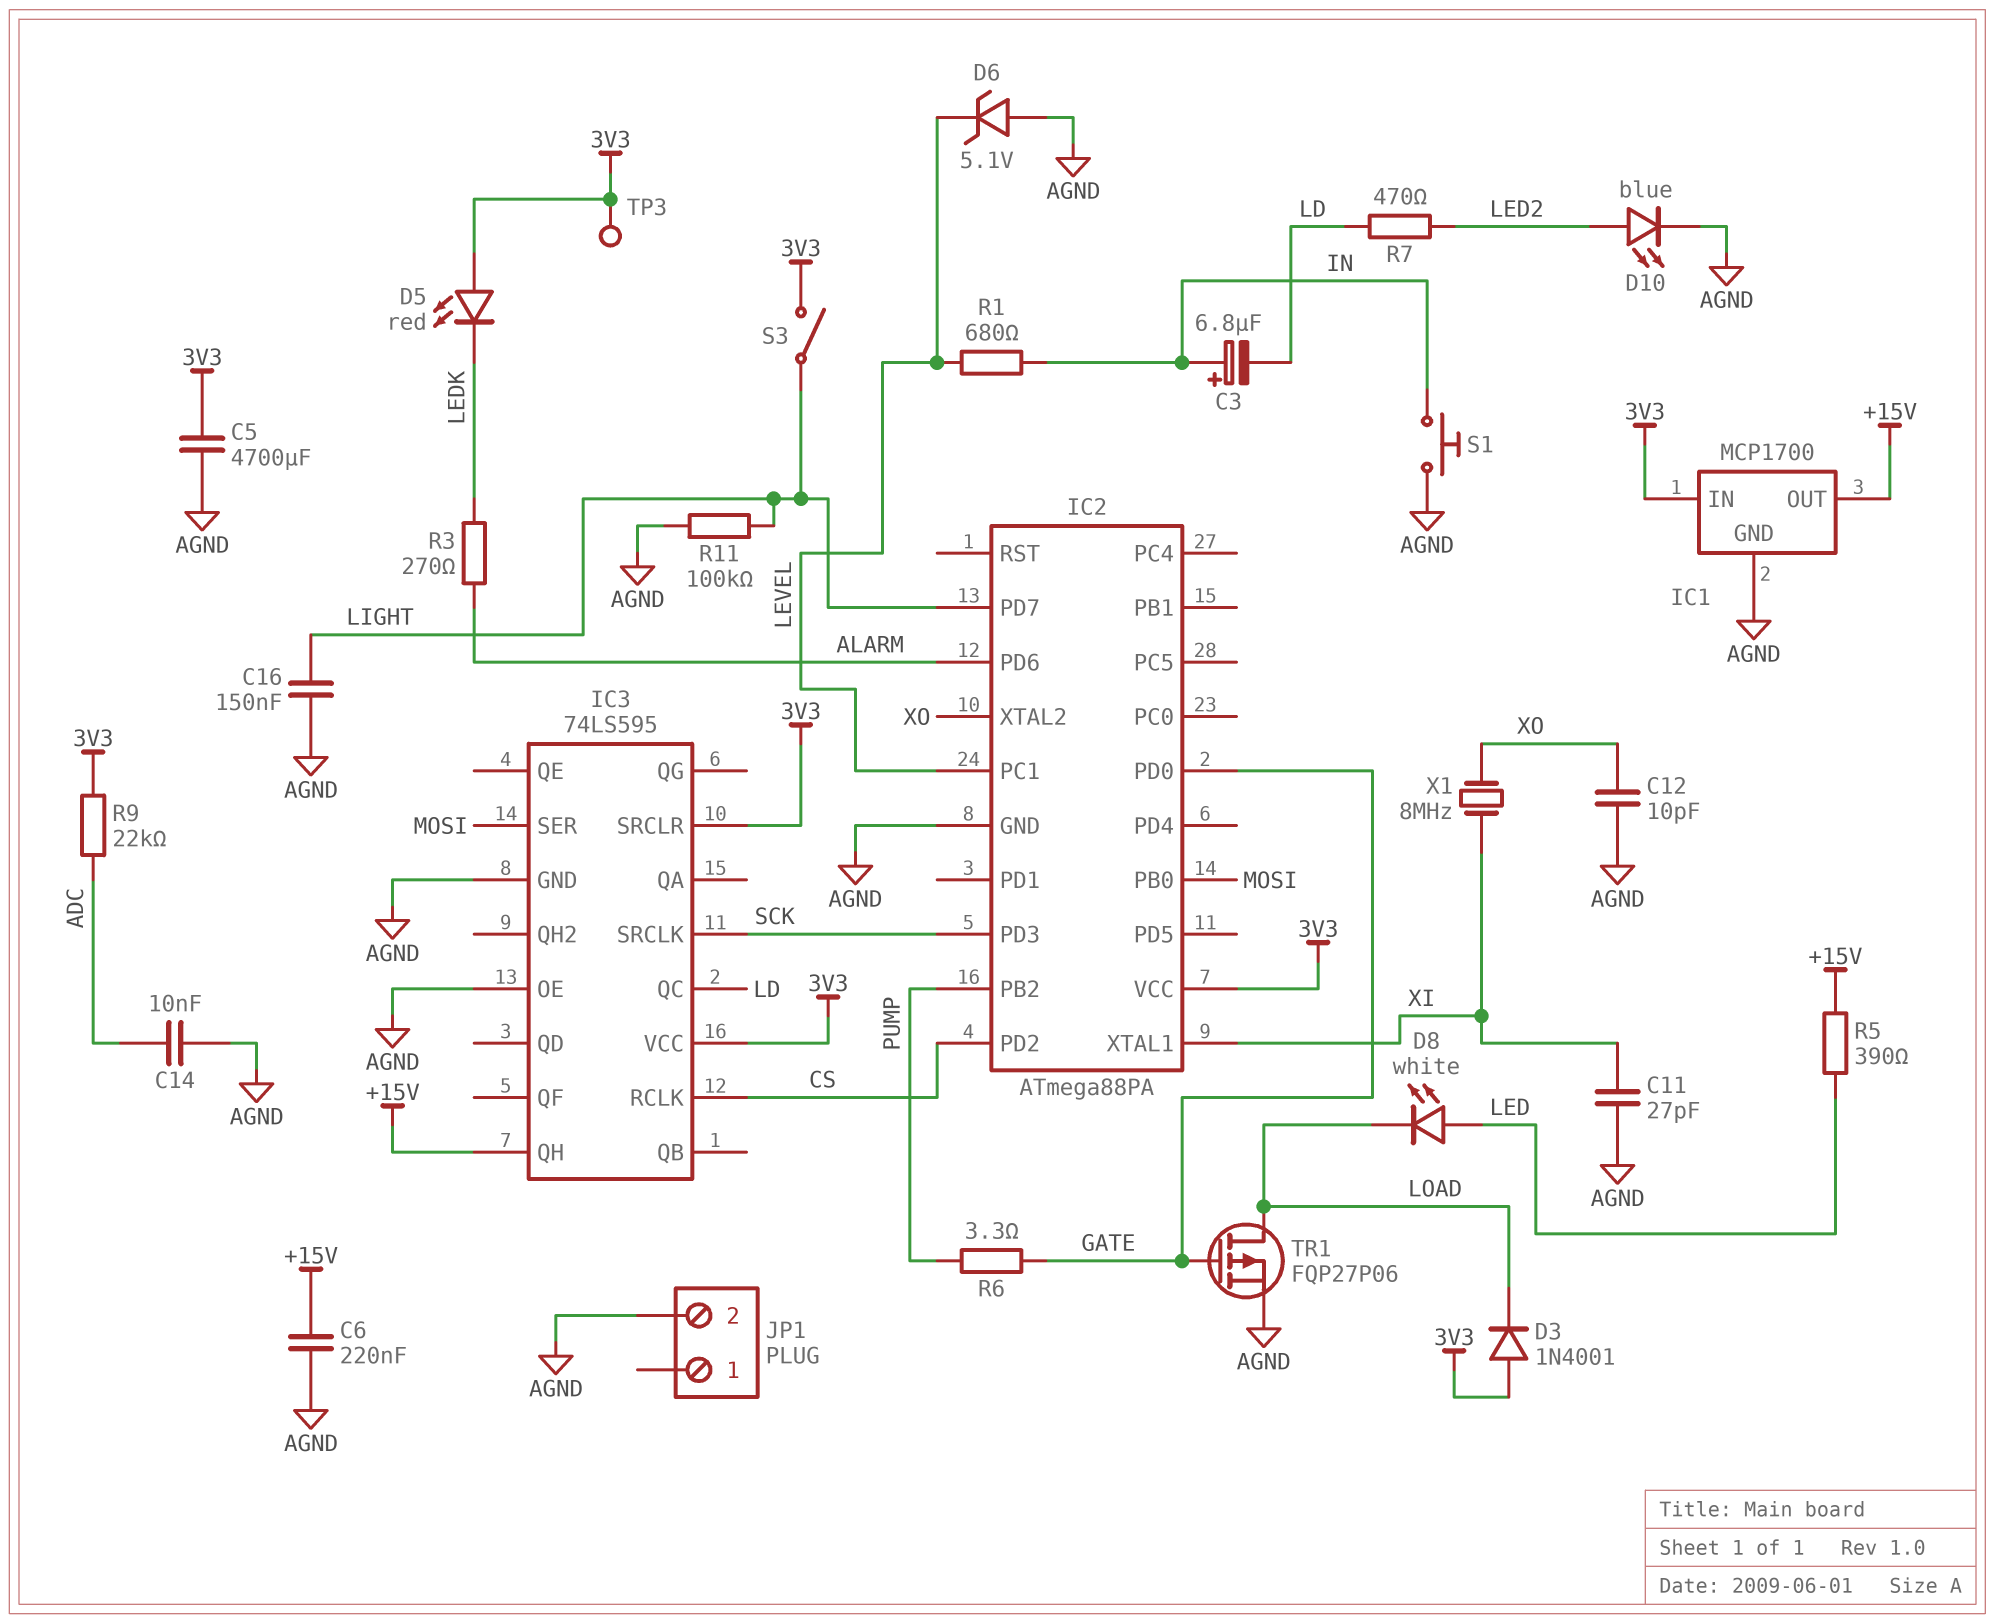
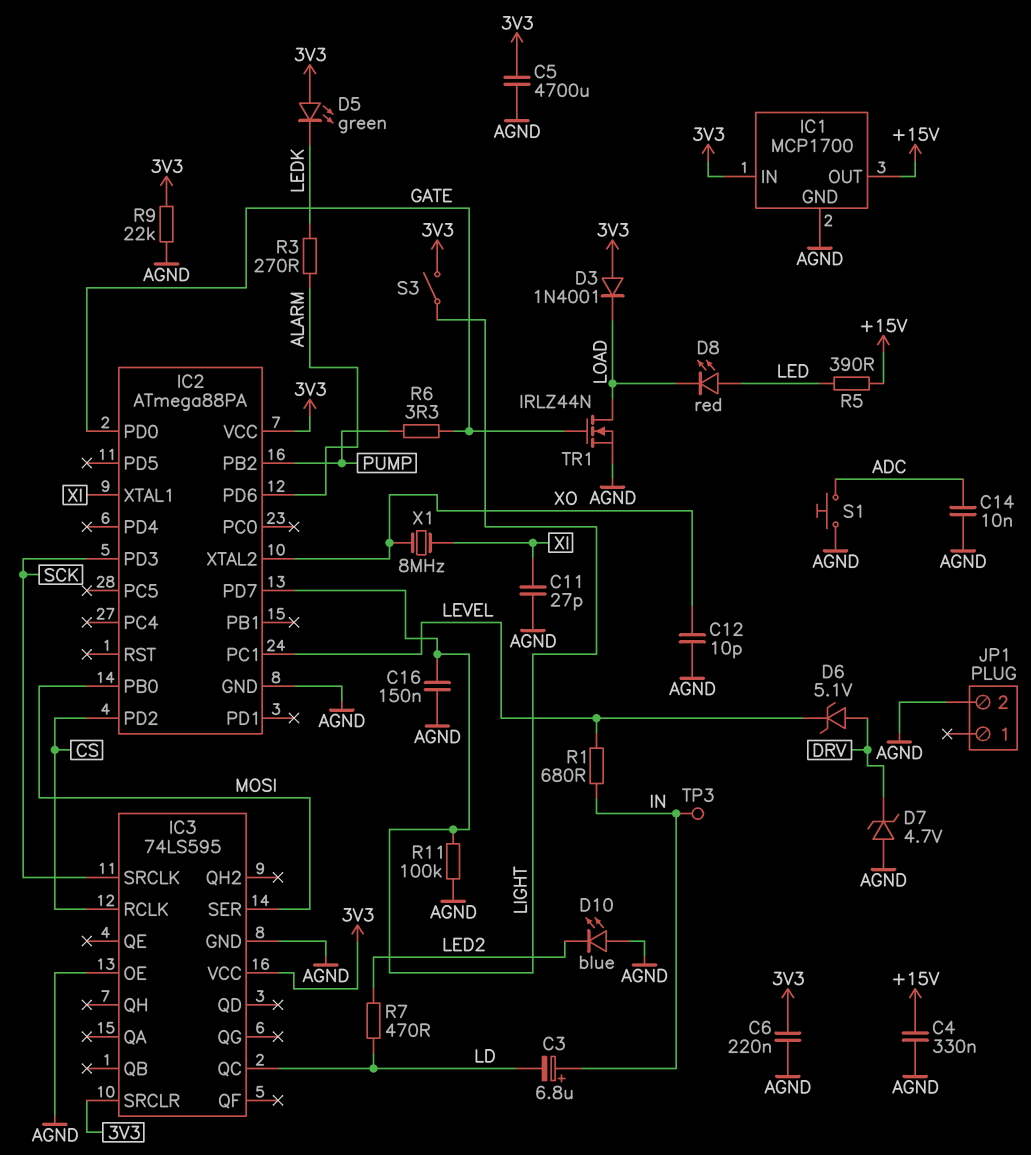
C4: none -> 330nF (+15V, AGND)
C6: 220nF (+15V, AGND) -> 220nF (3V3, AGND)
D5: LED red (A 3V3, K LEDK) -> LED green (A 3V3, K LEDK)
D6: zener 5.1V (A AGND, K LEVEL) -> zener 5.1V (A DRV, K LEVEL)
D7: none -> zener 4.7V (A AGND, K DRV)
D8: LED white (A LED, K LOAD) -> LED red (A LED, K LOAD)
D10: LED blue (A LED2, K AGND) -> LED blue (A AGND, K LED2)
IC3 pin QH: +15V -> none
R9: 22k (3V3, ADC) -> 22k (3V3, AGND)
S1: button (AGND, IN) -> button (ADC, AGND)
TP3: test point (3V3) -> test point (IN)
TR1: PMOS FQP27P06 (G GATE, D LOAD, S AGND) -> NMOS IRLZ44N (G GATE, D LOAD, S AGND)

